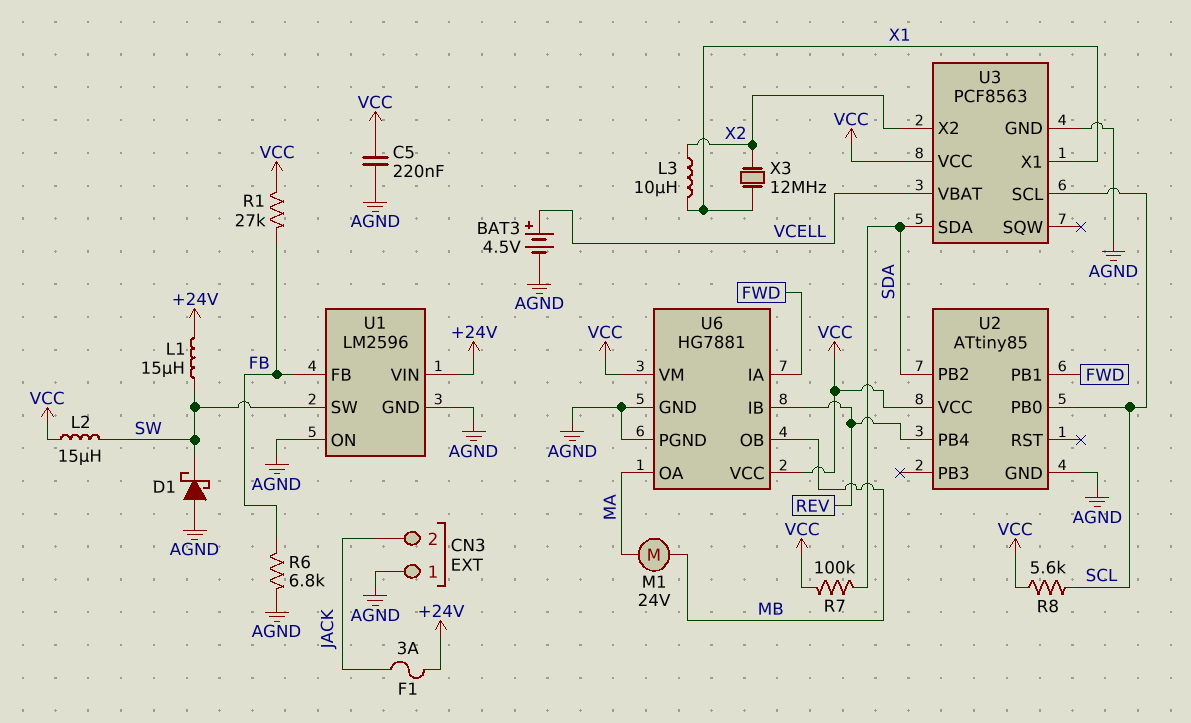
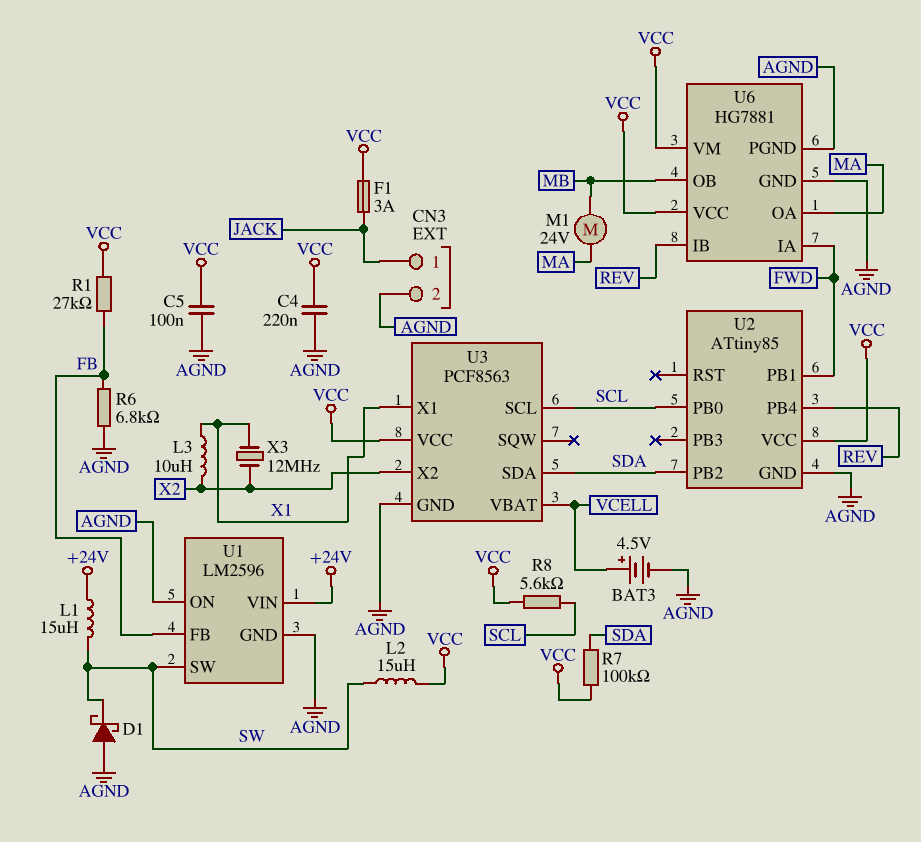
C4: none -> 220nF (AGND, VCC)
C5: 220nF (AGND, VCC) -> 100nF (AGND, VCC)
CN3 pin 1: AGND -> JACK
CN3 pin 2: JACK -> AGND
F1: 3A (+24V, JACK) -> 3A (JACK, VCC)

